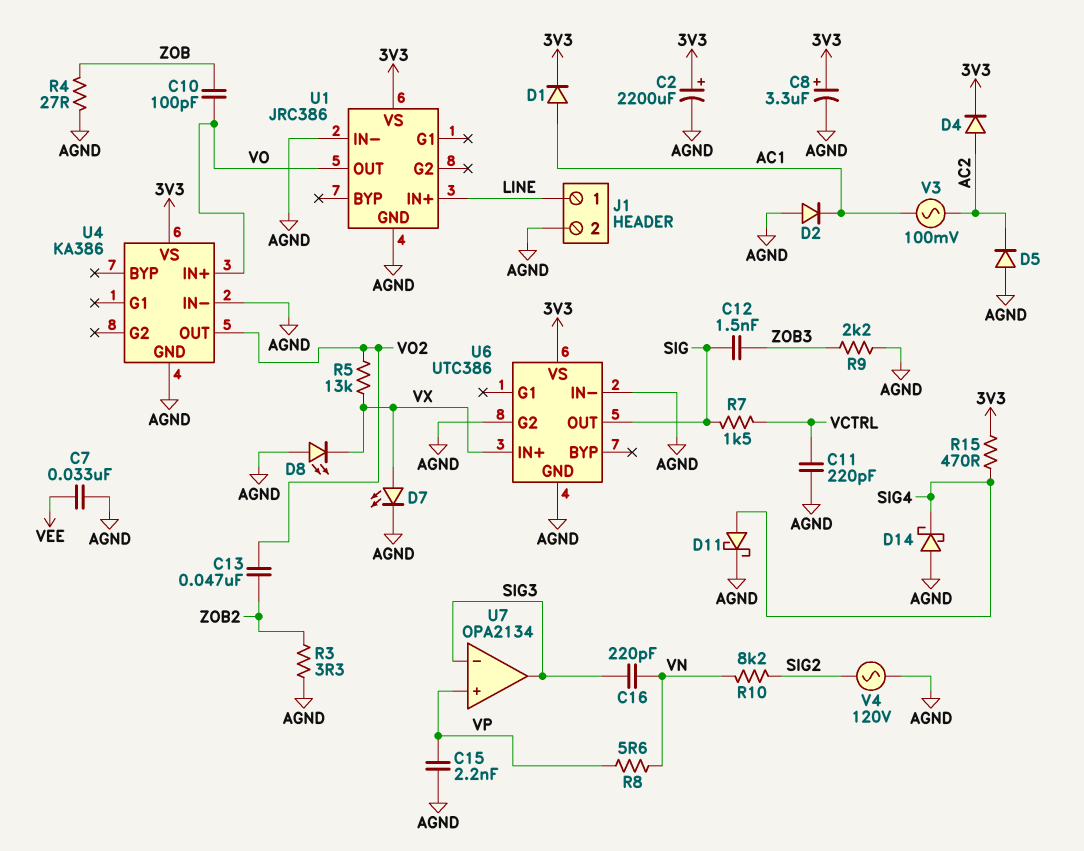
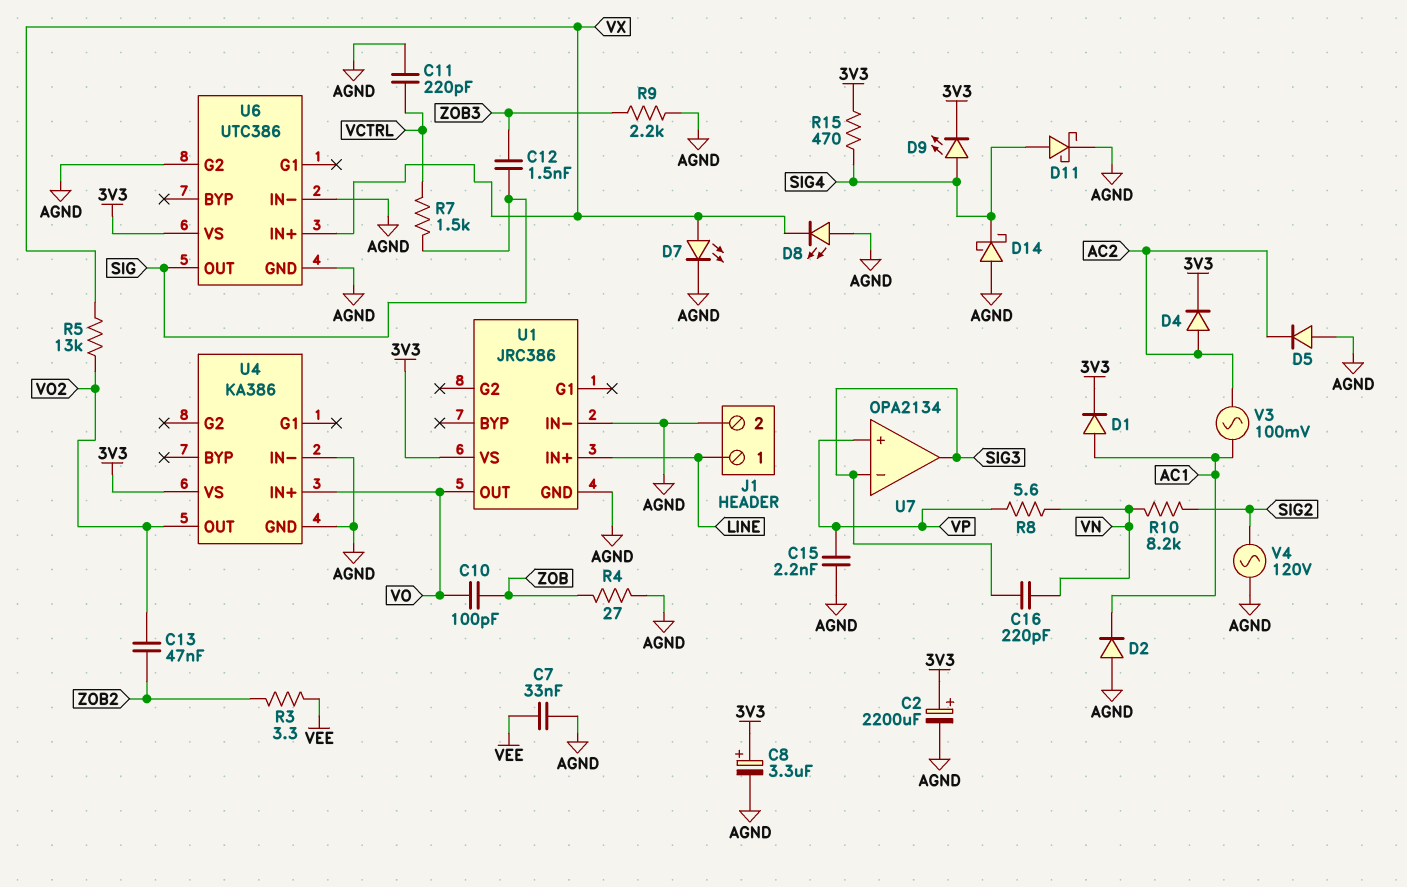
D9: none -> LED (A SIG4, K 3V3)
R3: 3.3 (AGND, ZOB2) -> 3.3 (VEE, ZOB2)

